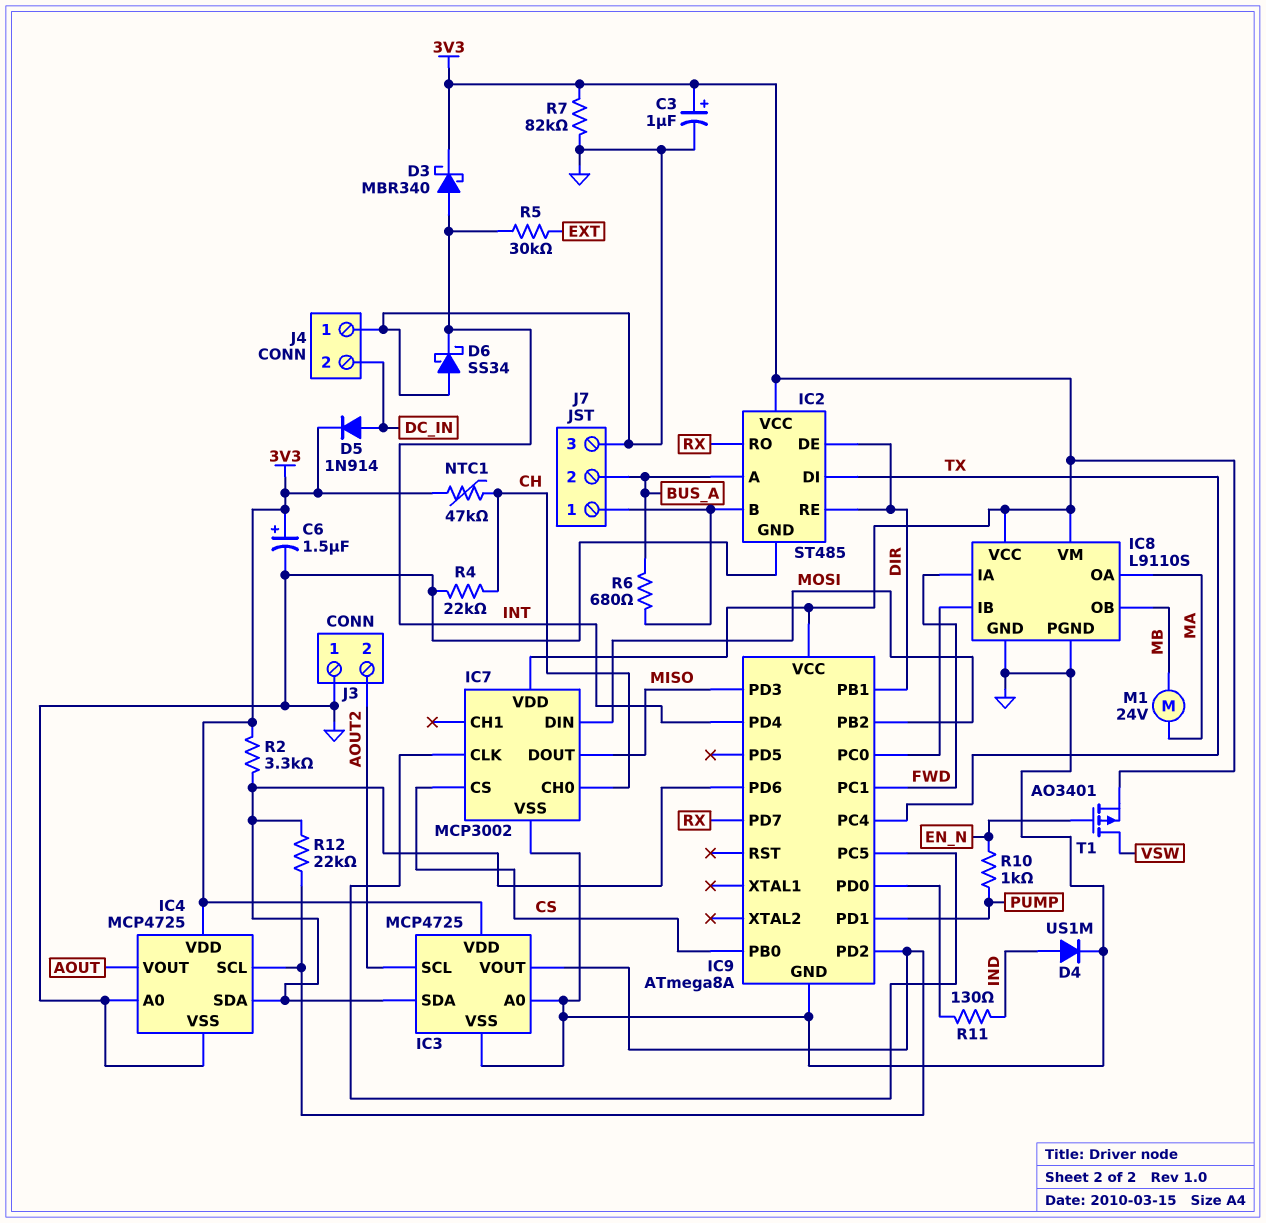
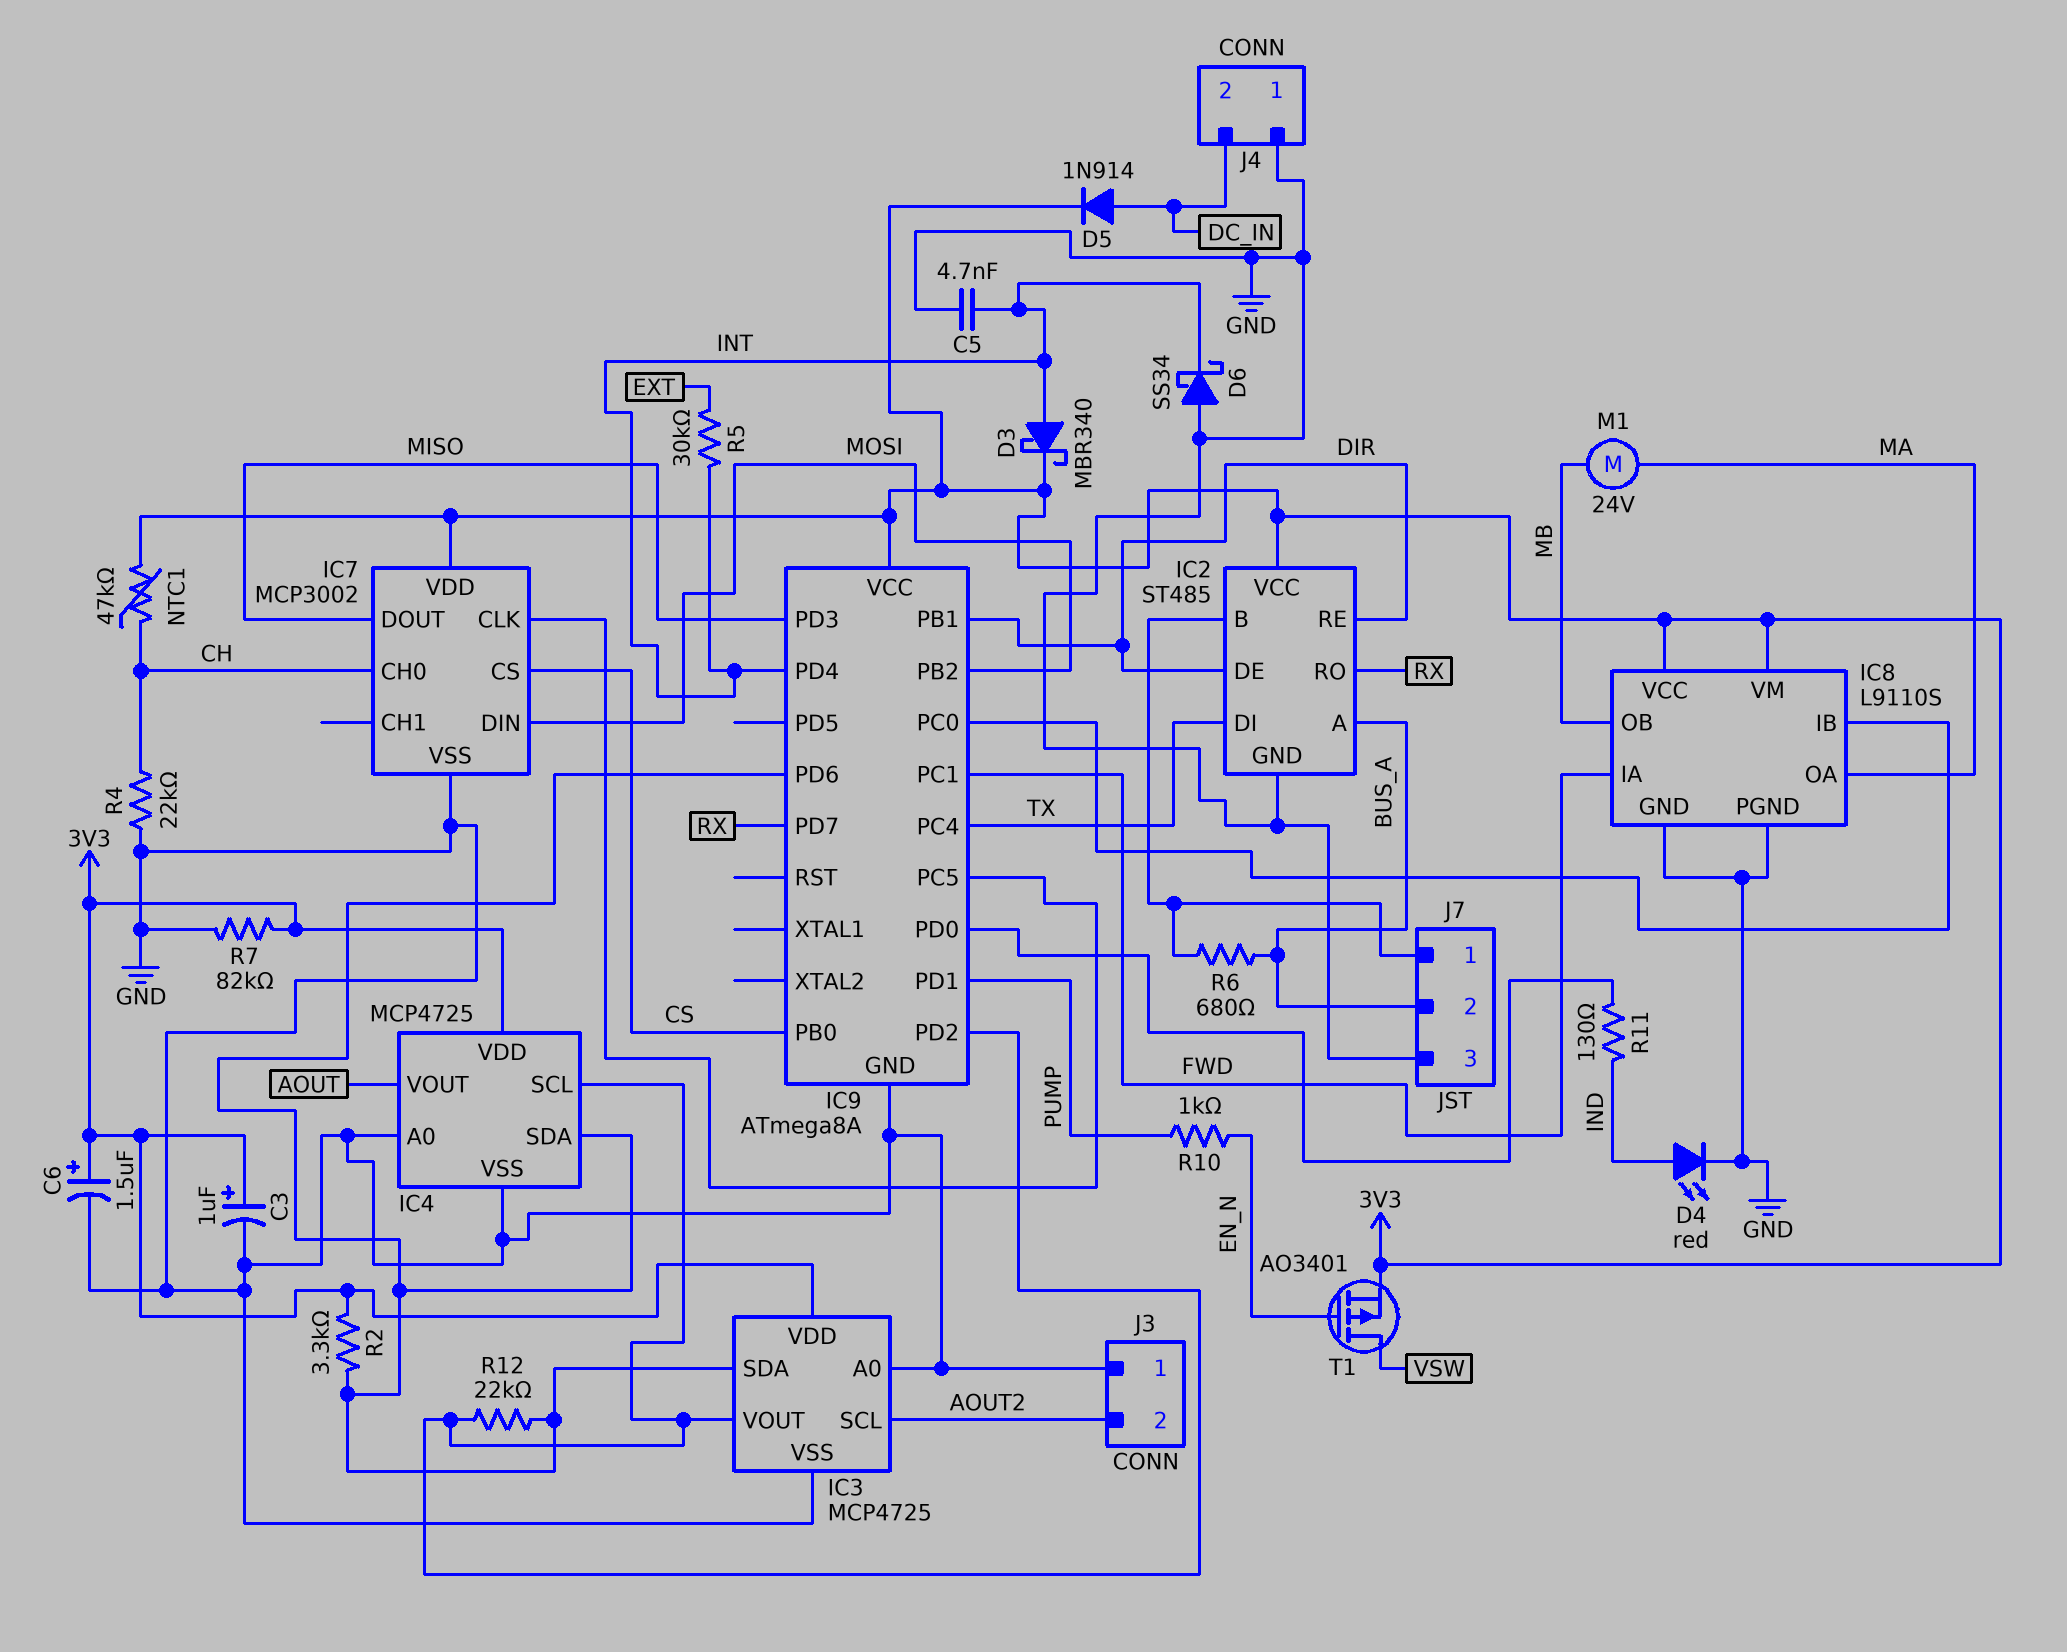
C5: none -> 4.7nF (GND, INT)
D4: diode US1M (A IND, K GND) -> LED red (A IND, K GND)

